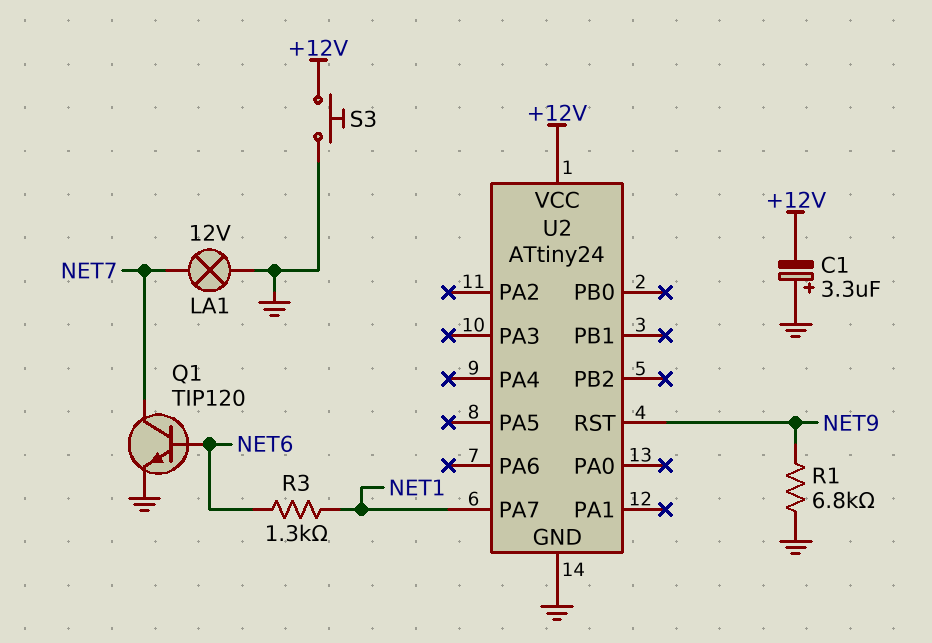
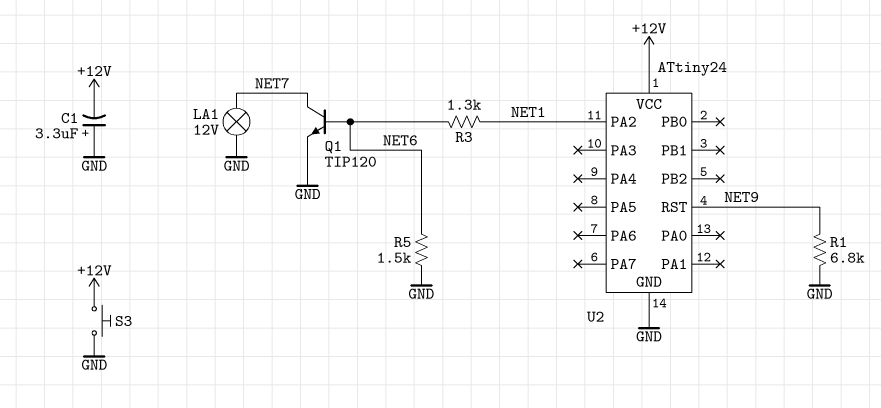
R5: none -> 1.5k (GND, NET6)
U2 pin PA2: none -> NET1
U2 pin PA7: NET1 -> none

